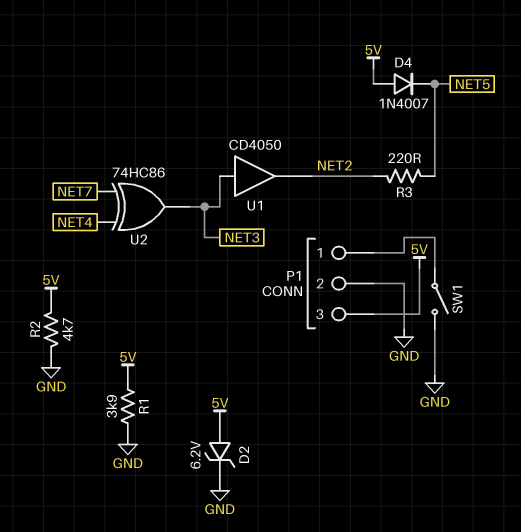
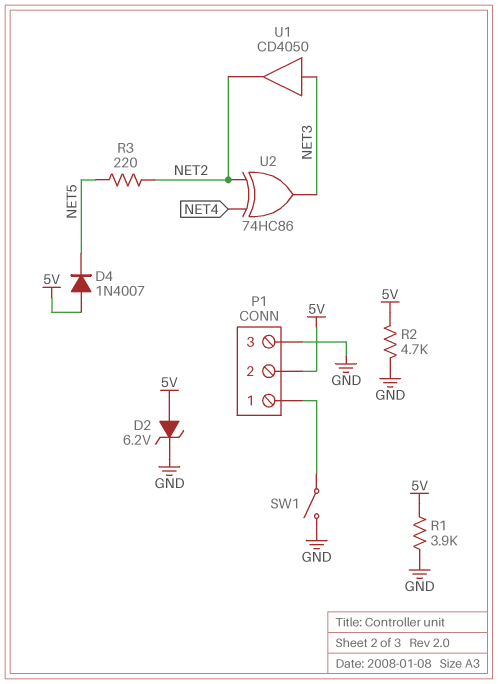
P1 pin 2: GND -> 5V
P1 pin 3: 5V -> GND
U2: XOR 74HC86 (in NET4, in NET7, out NET3) -> XOR 74HC86 (in NET2, in NET4, out NET3)

